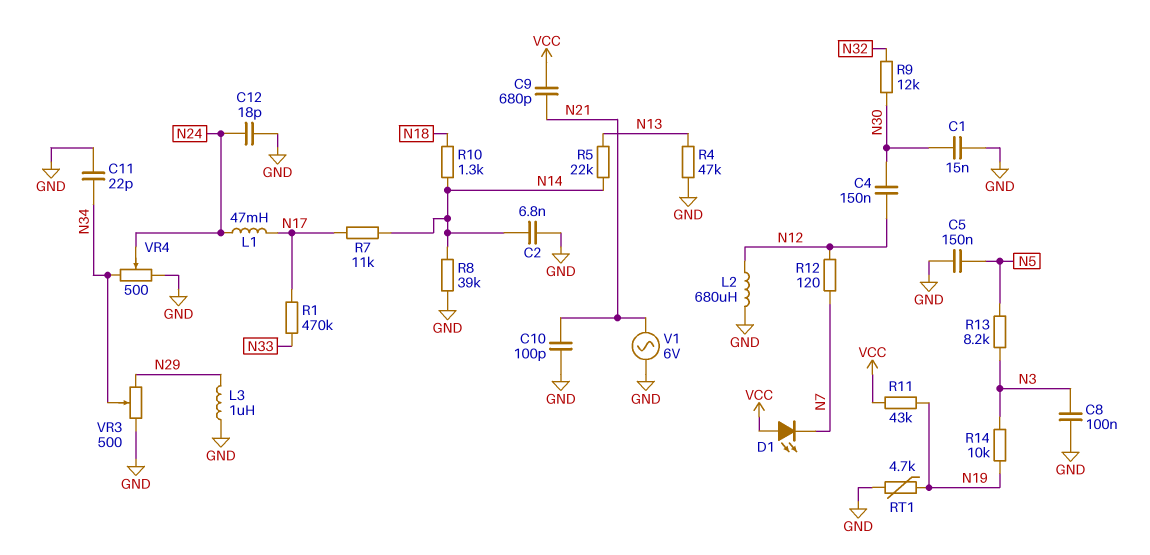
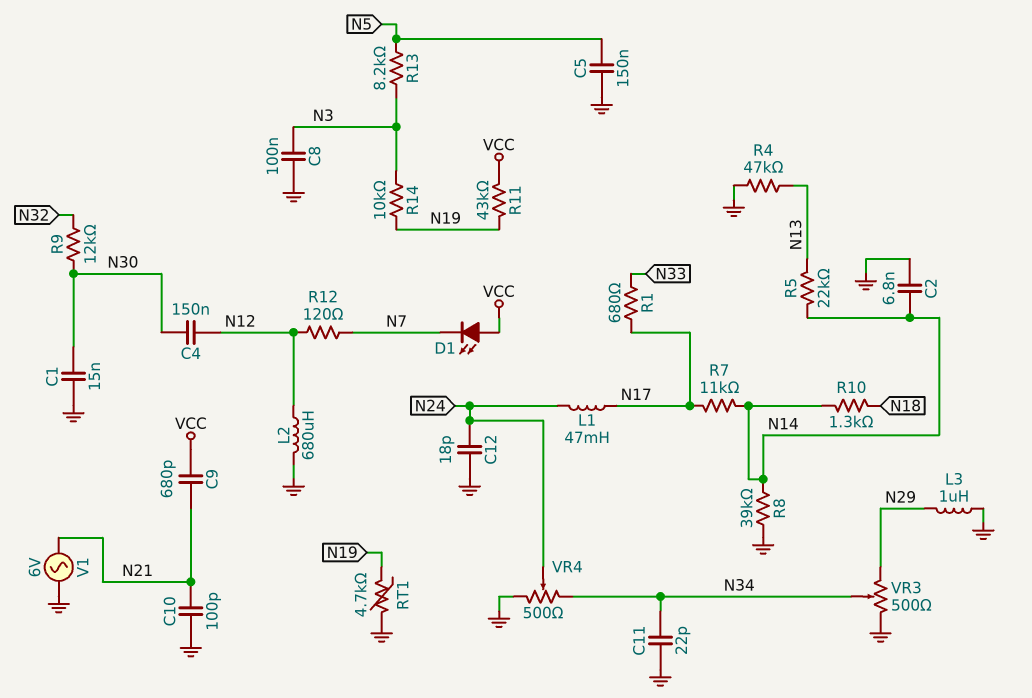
R1: 470k (N17, N33) -> 680 (N17, N33)

